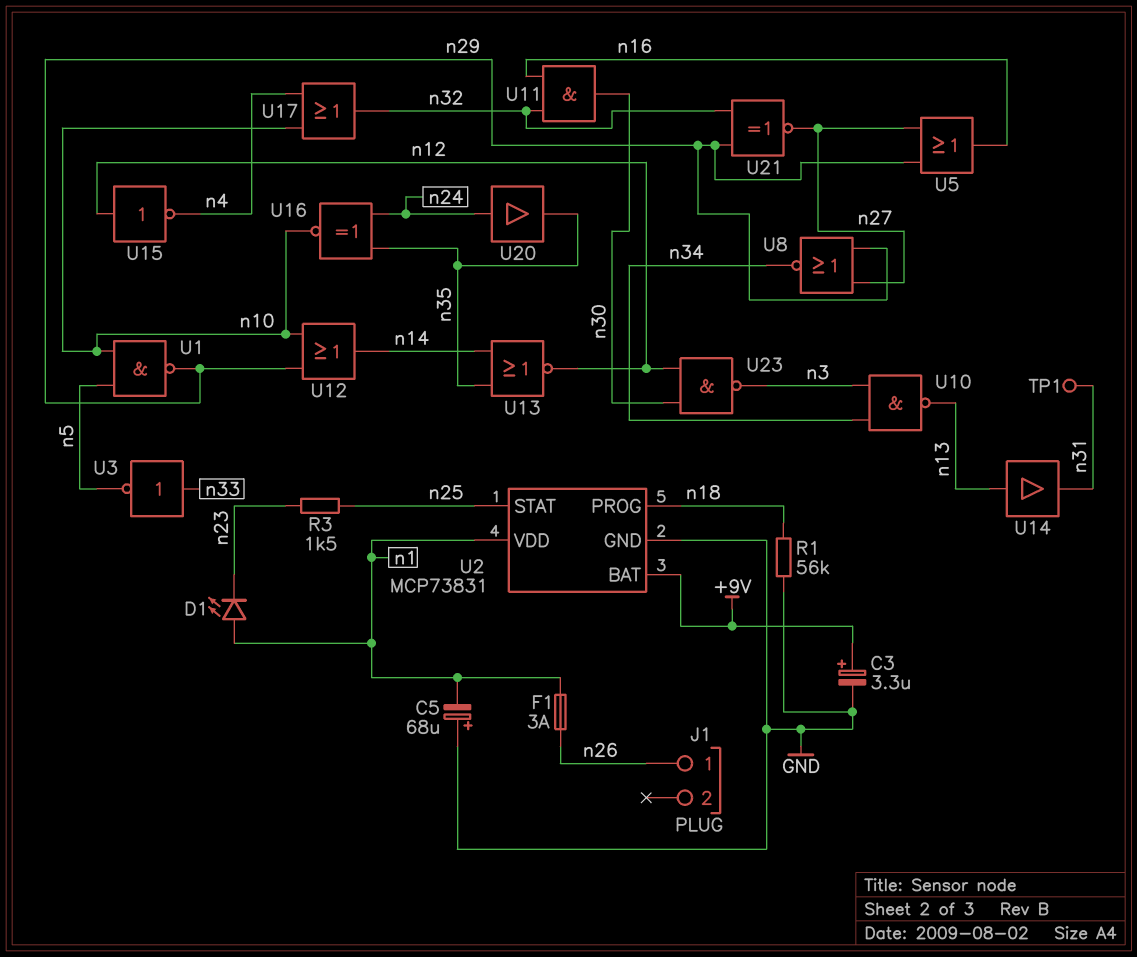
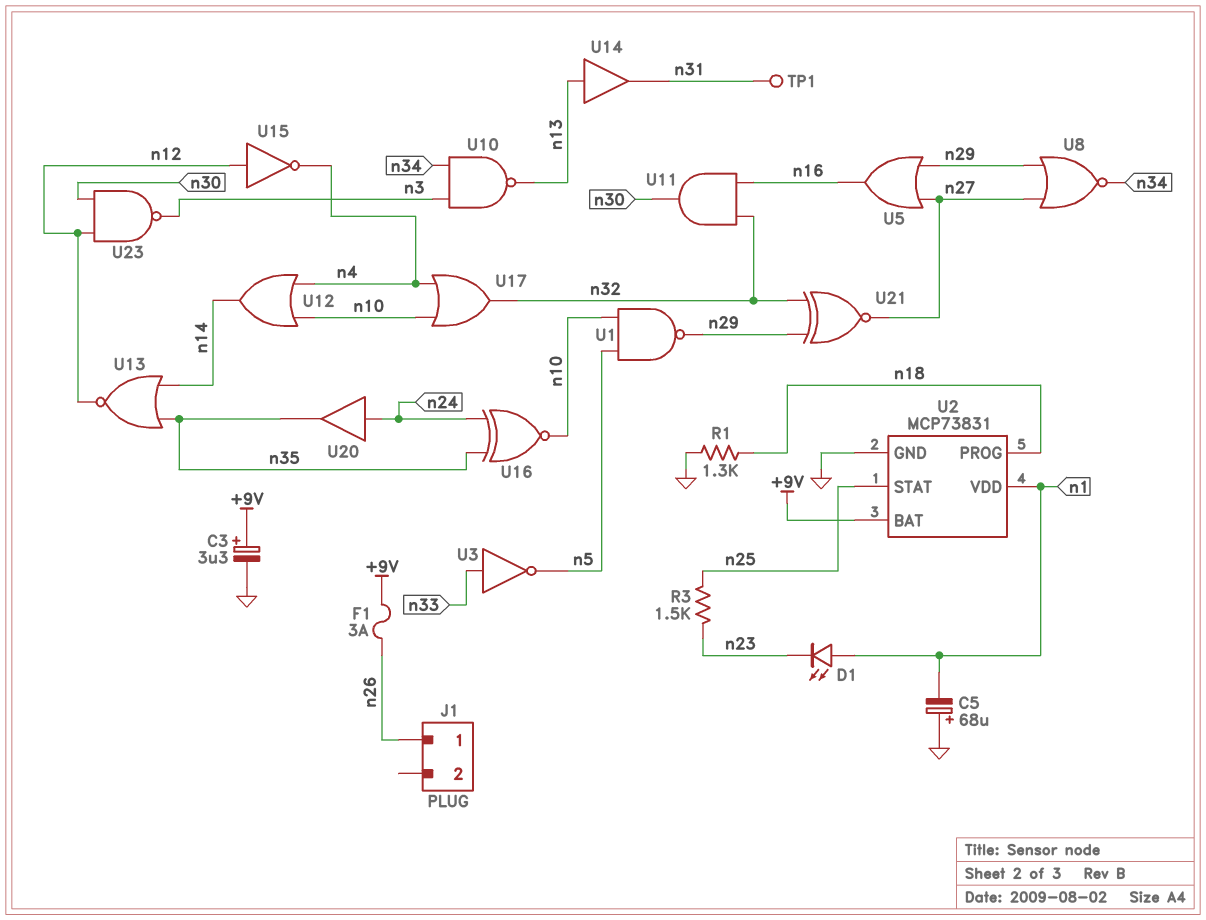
F1: 3A (n1, n26) -> 3A (+9V, n26)
R1: 56k (GND, n18) -> 1.3k (GND, n18)
U12: OR (in n10, in n29, out n14) -> OR (in n4, in n10, out n14)

